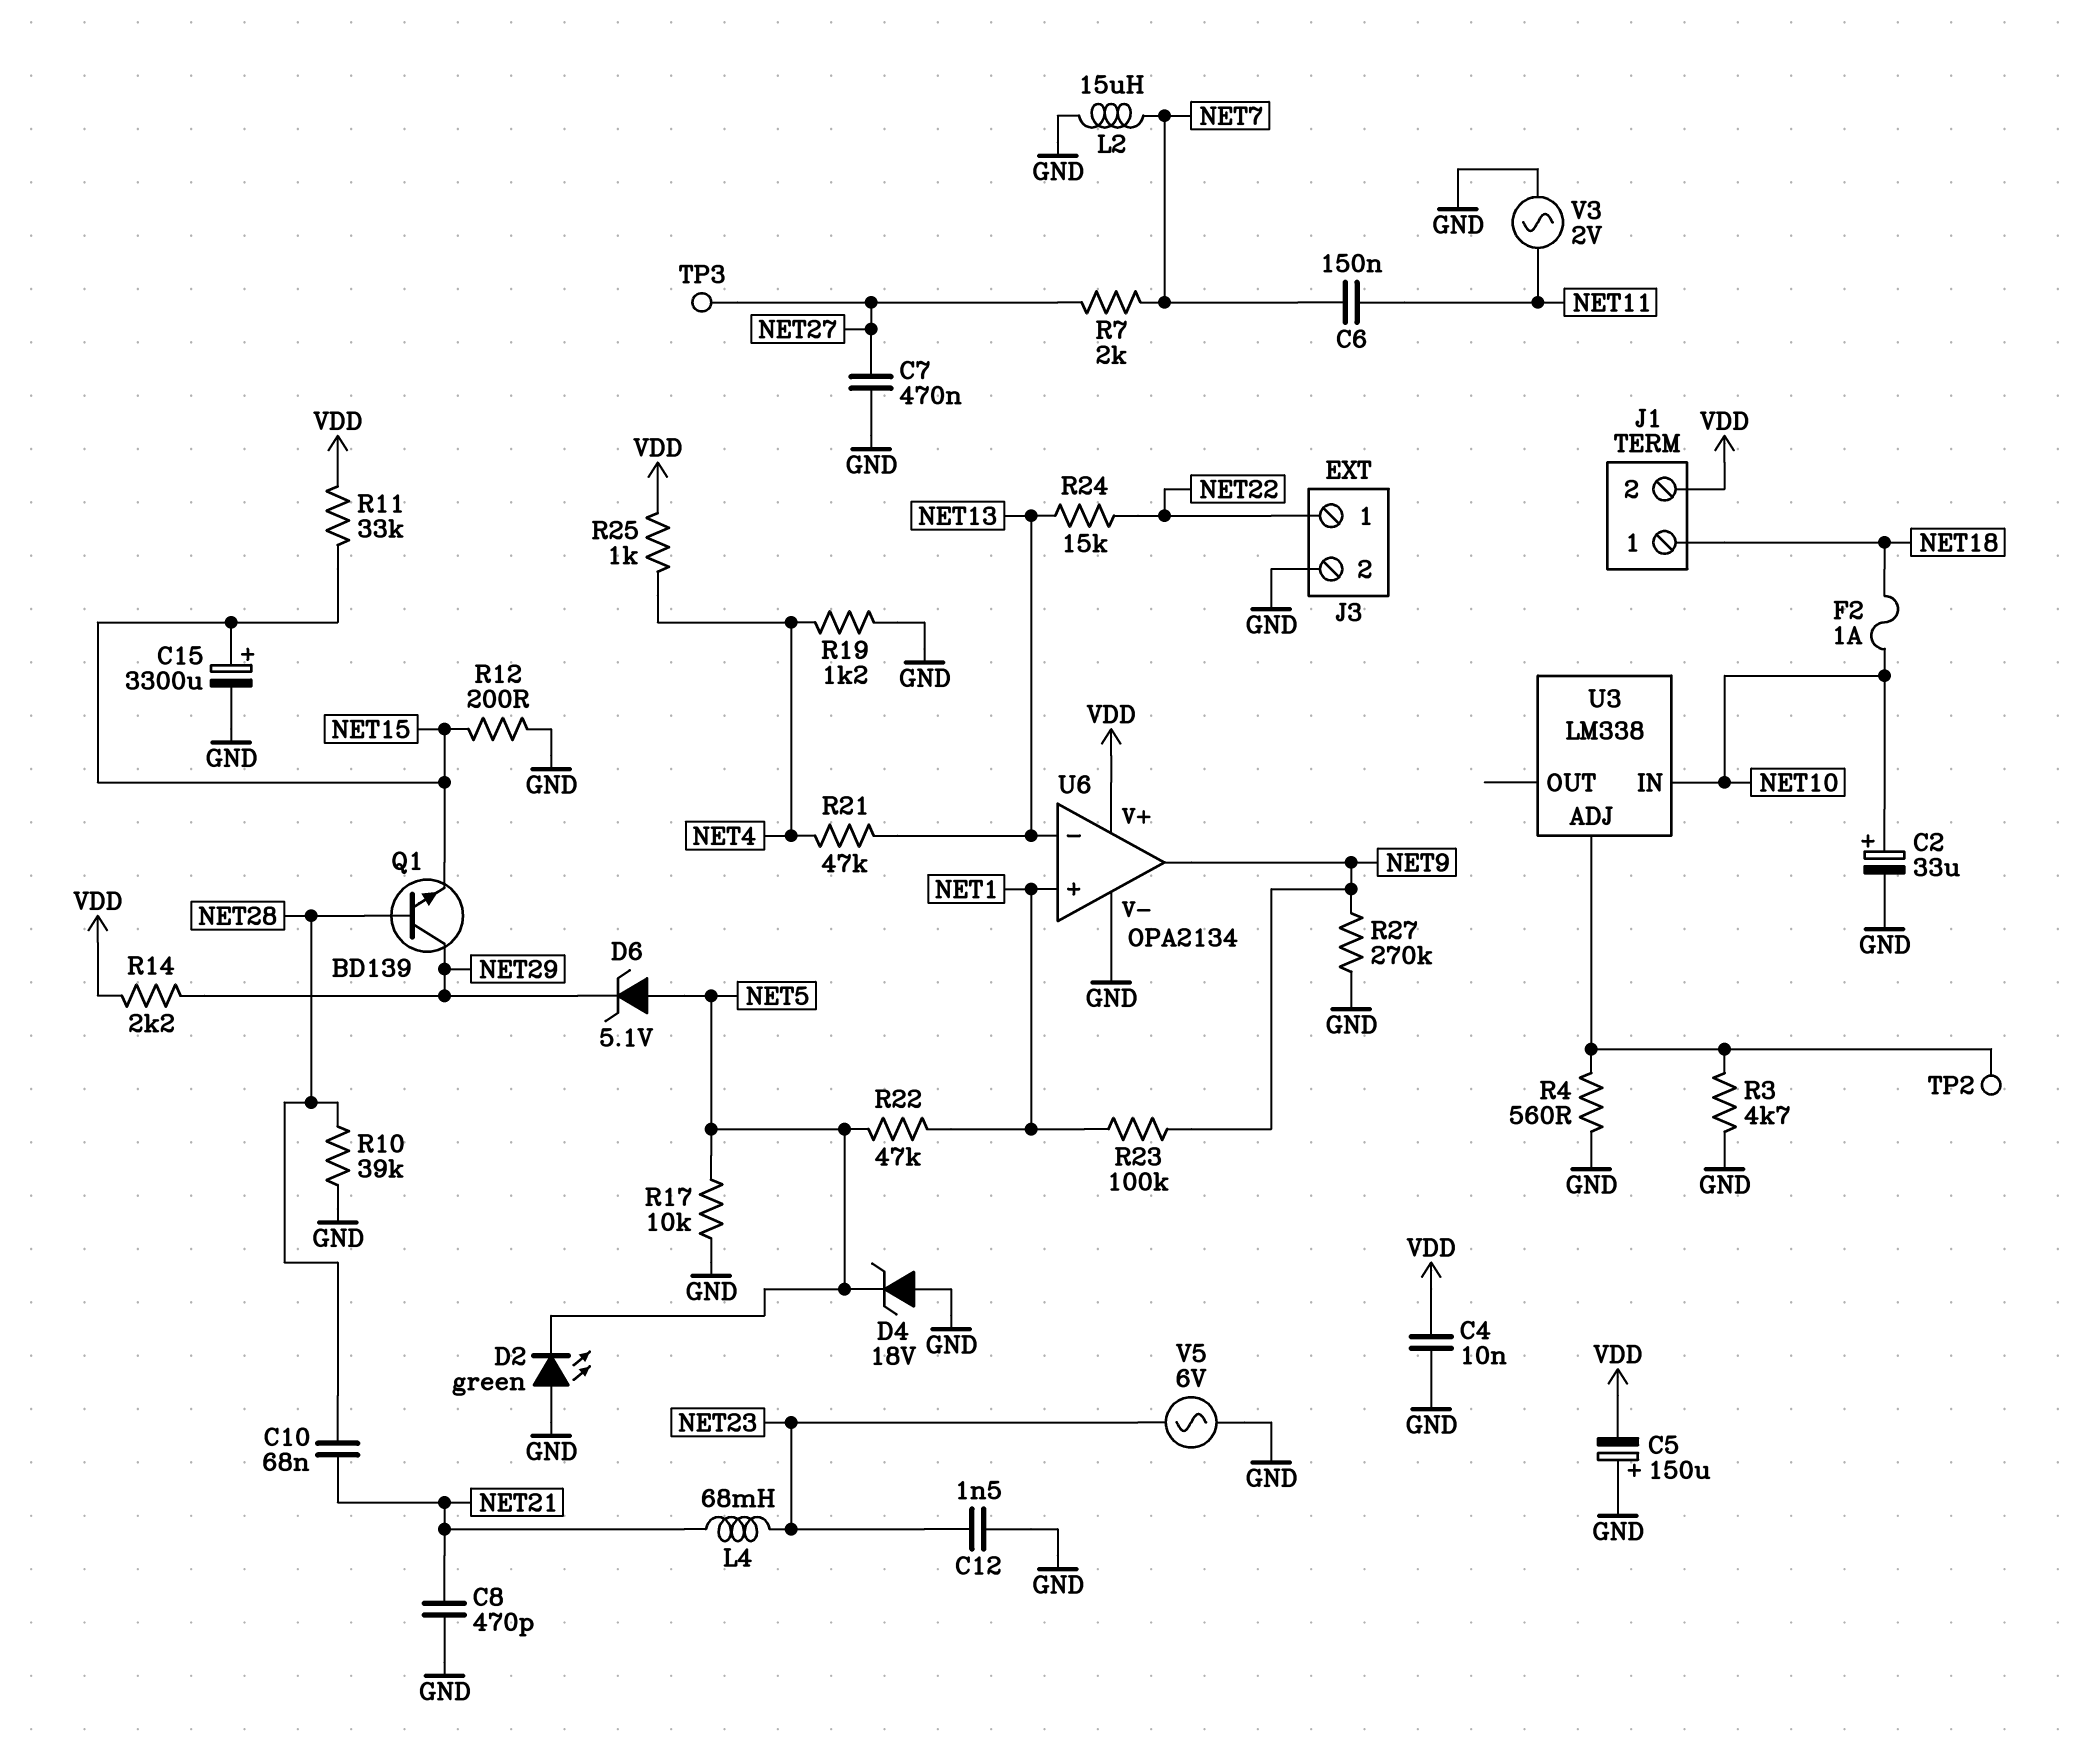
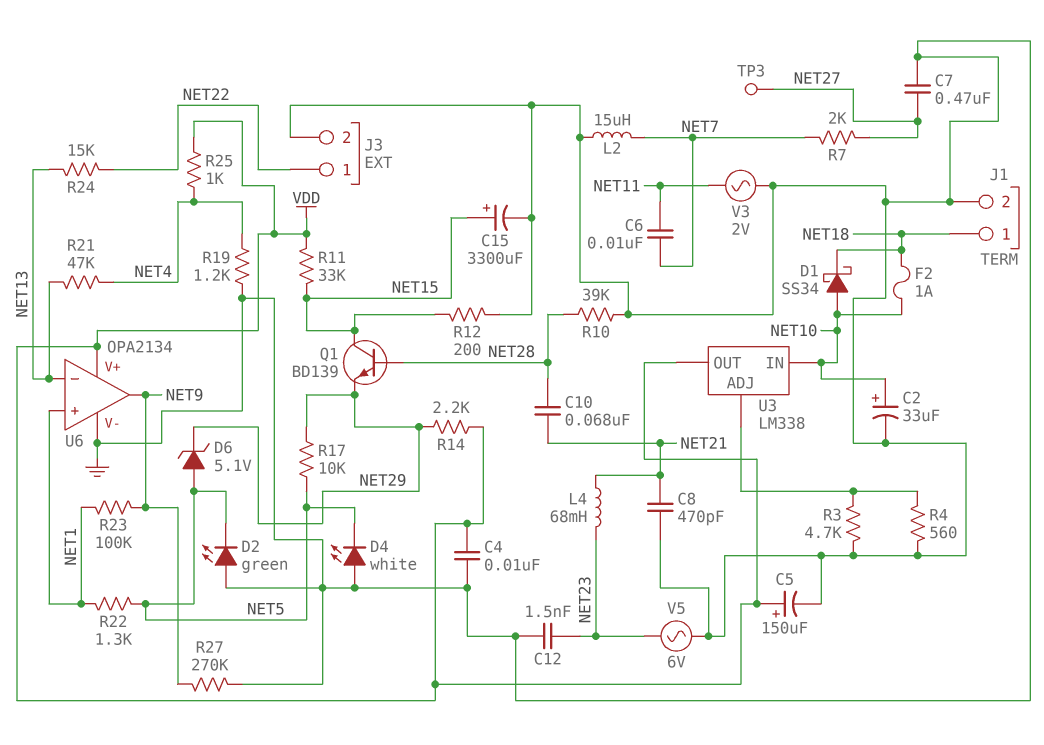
C5: 150uF (plus GND, minus VDD) -> 150uF (plus VDD, minus GND)
C6: 150nF (NET7, NET11) -> 10nF (NET7, NET11)
D1: none -> schottky SS34 (A NET10, K NET18)
D4: zener 18V (A GND, K NET5) -> LED white (A GND, K NET5)
J1 pin 2: VDD -> GND
Q1: NPN BD139 (B NET28, C NET29, E NET15) -> NPN BD139 (B NET28, C NET15, E NET29)
R17: 10k (GND, NET5) -> 10k (NET5, NET29)
R22: 47k (NET1, NET5) -> 1.3k (NET1, NET5)
TP2: test point (U3/ADJ) -> none
U3 pin OUT: none -> VDD

